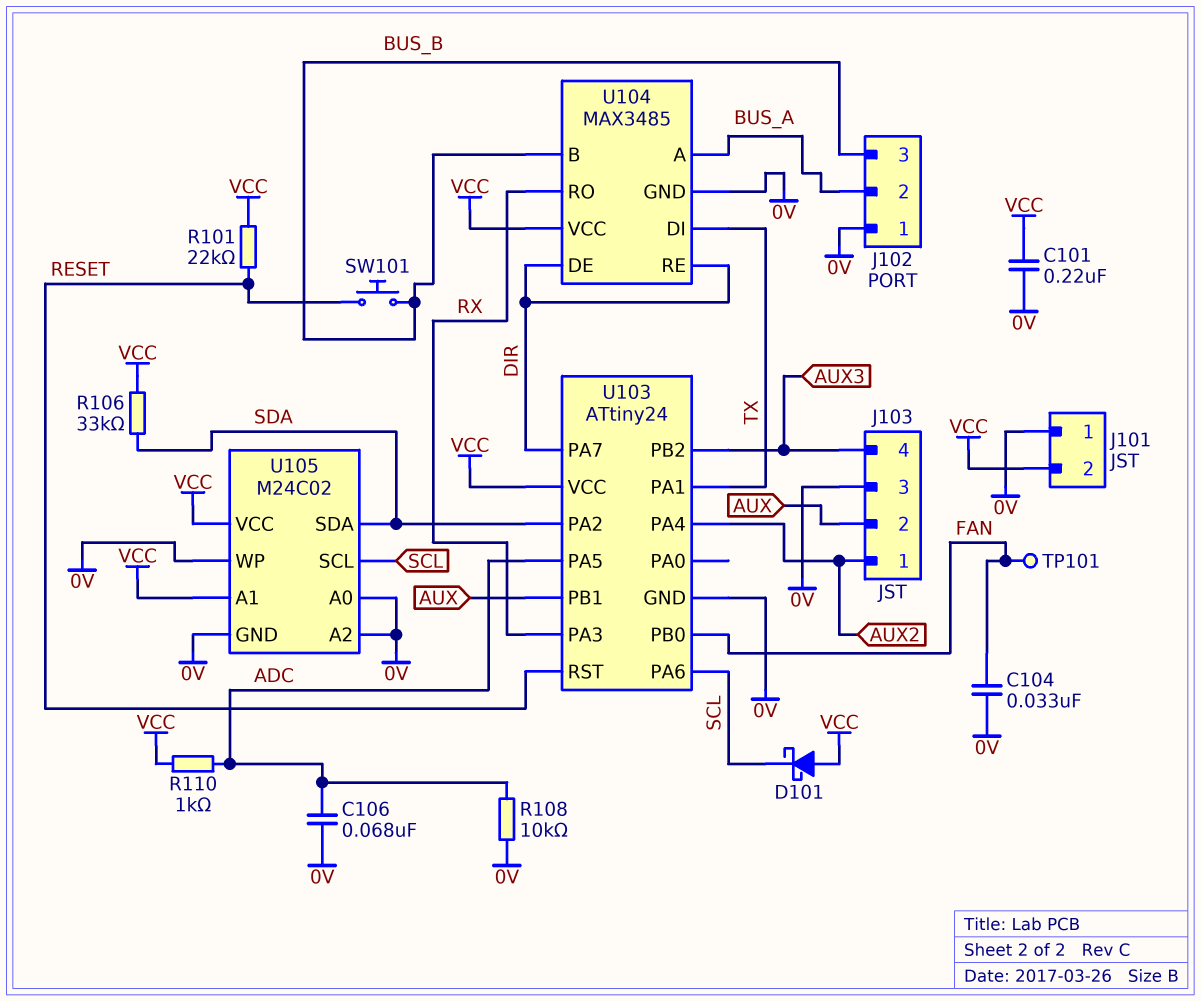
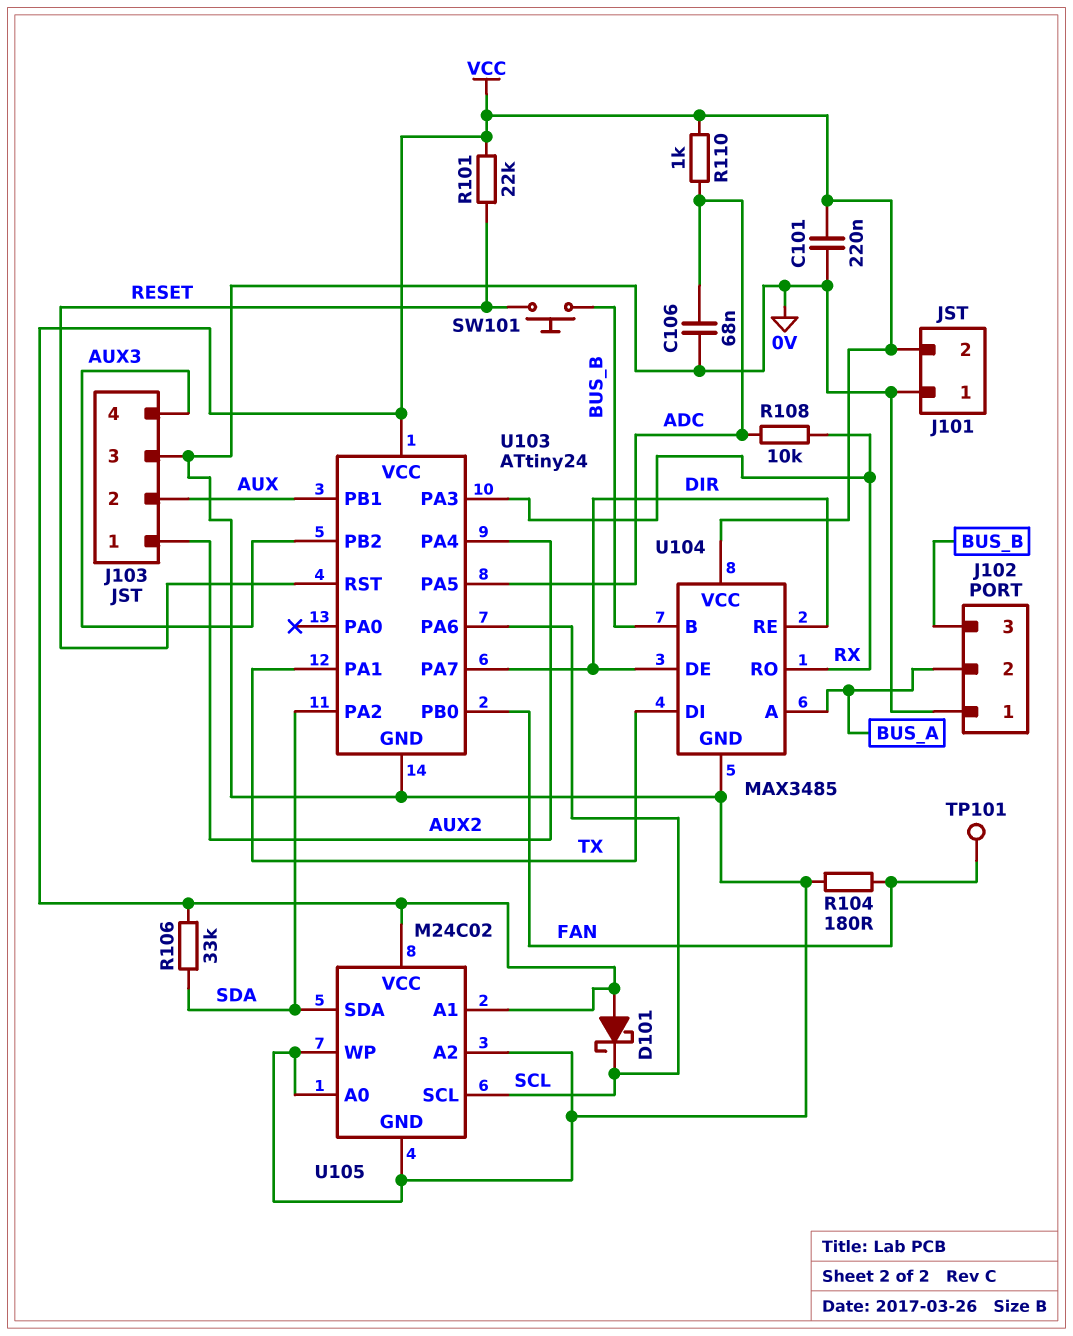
C104: 33nF (0V, FAN) -> none
R104: none -> 180 (0V, FAN)
R108: 10k (0V, ADC) -> 10k (ADC, RX)

